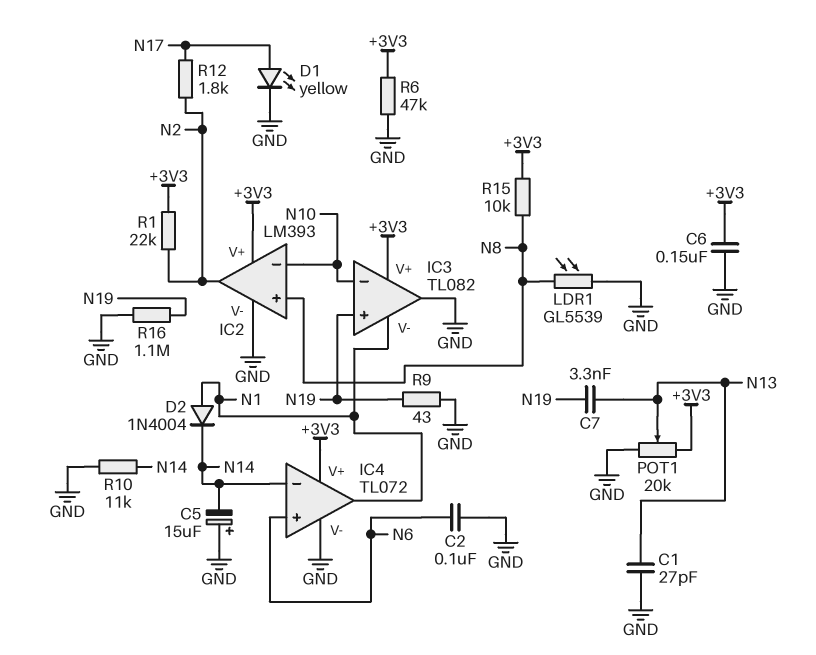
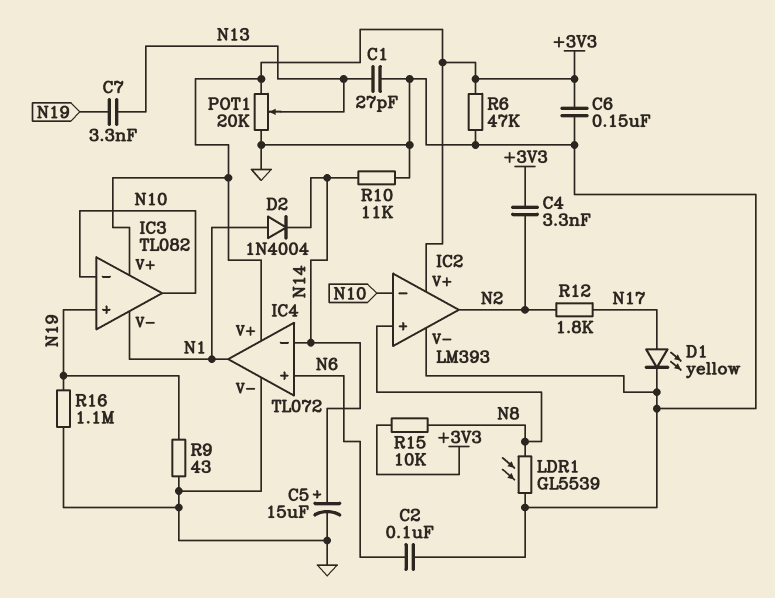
C4: none -> 3.3nF (+3V3, N2)
C5: 15uF (plus GND, minus N14) -> 15uF (plus N14, minus GND)
IC3 pin out: GND -> N10
R1: 22k (+3V3, N2) -> none

